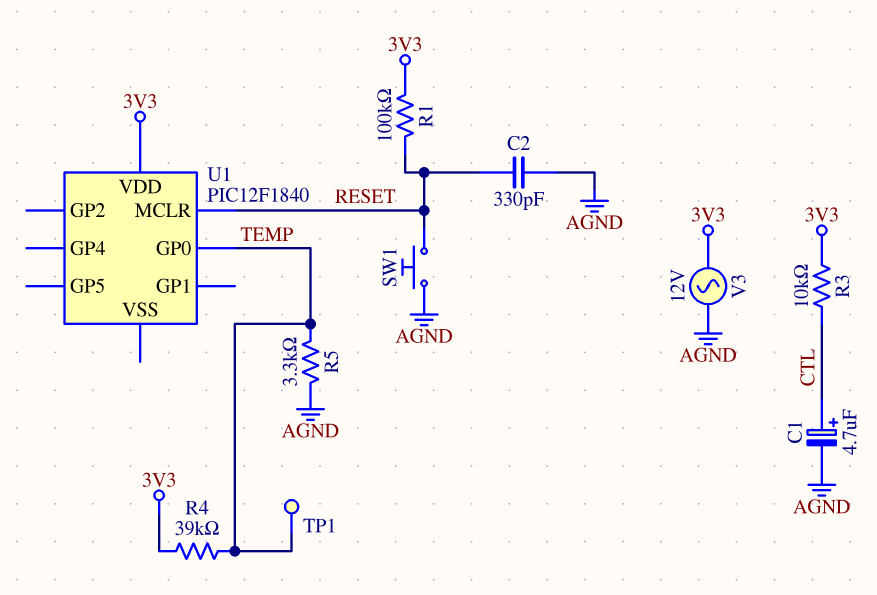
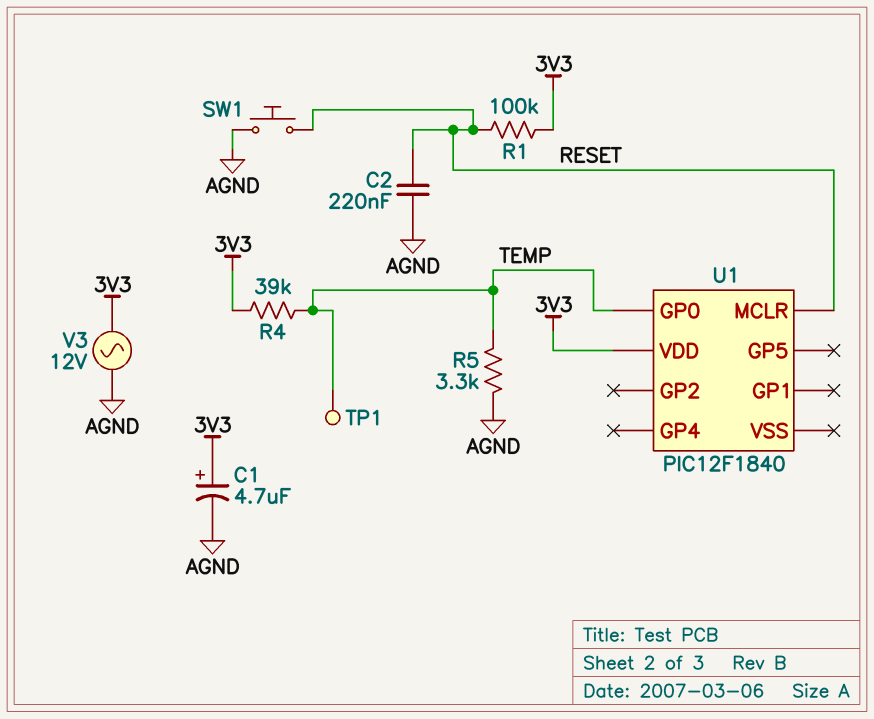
C1: 4.7uF (plus CTL, minus AGND) -> 4.7uF (plus 3V3, minus AGND)
C2: 330pF (AGND, RESET) -> 220nF (AGND, RESET)
R3: 10k (3V3, CTL) -> none

